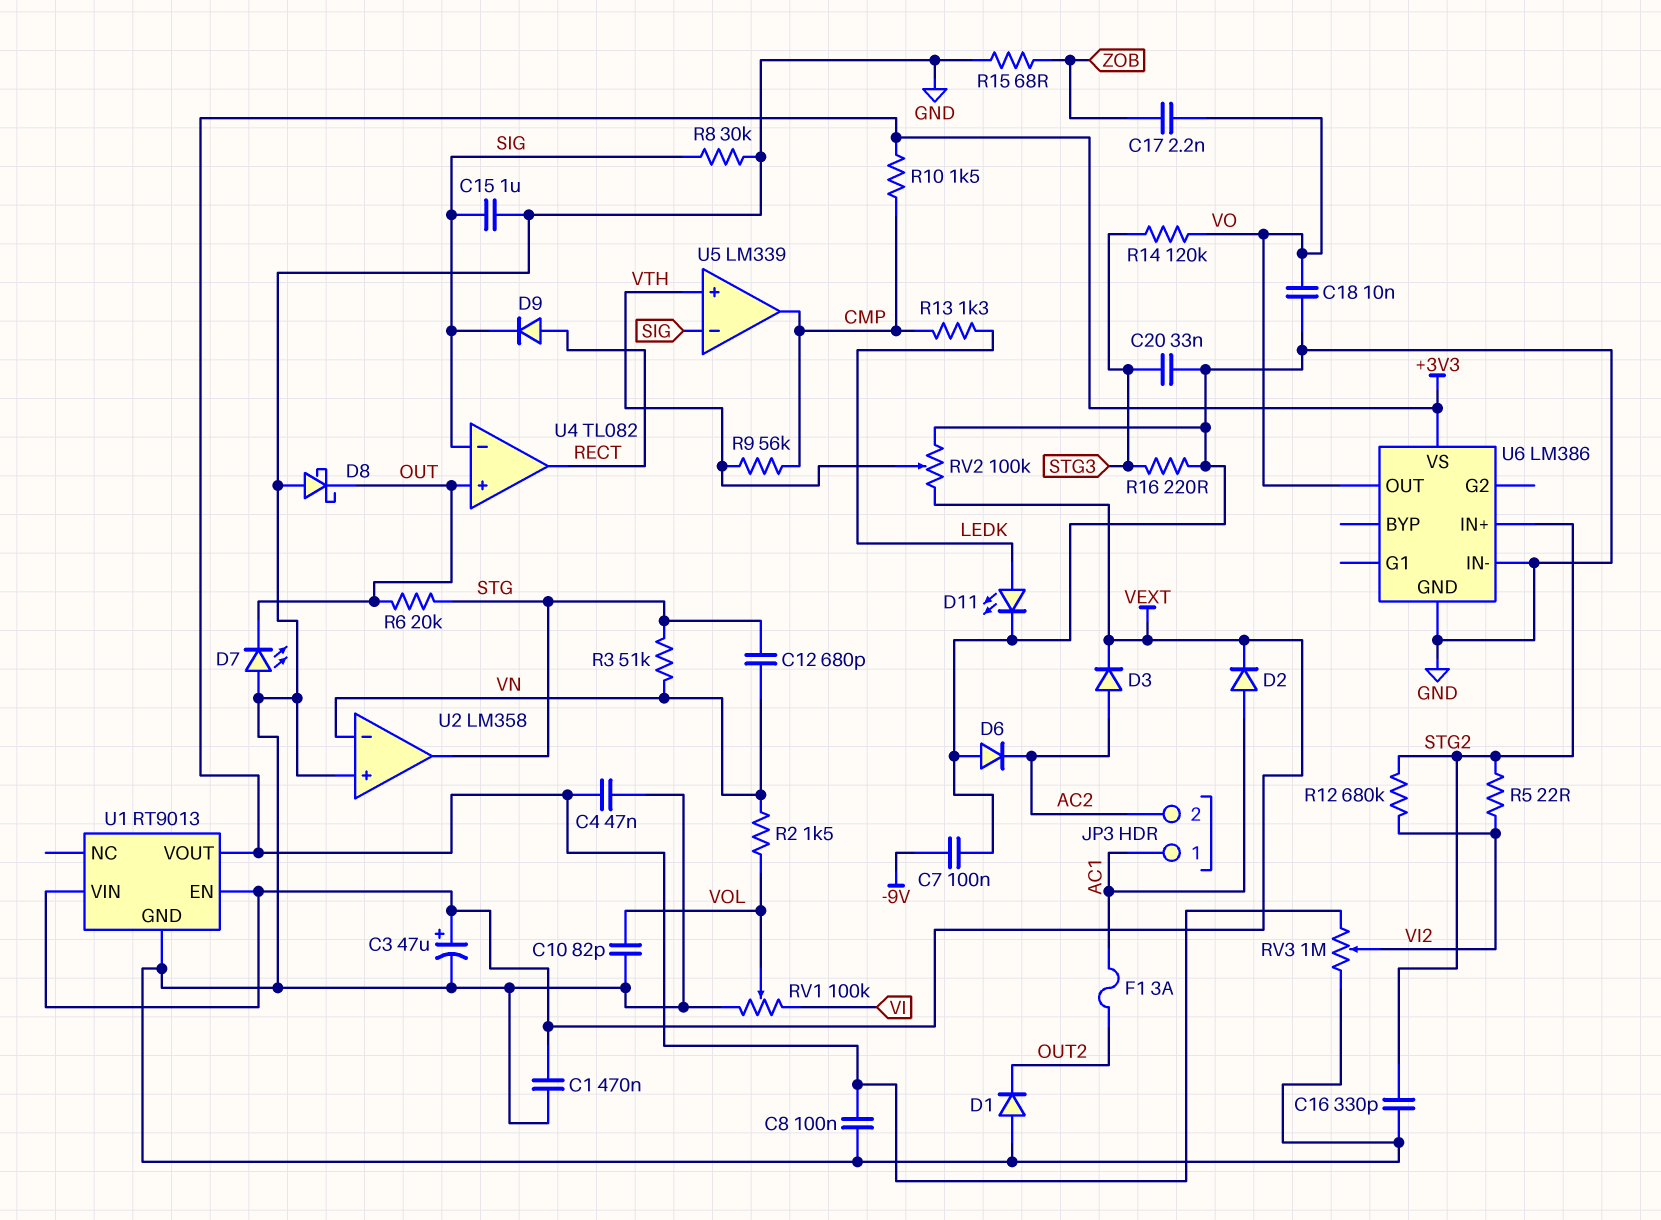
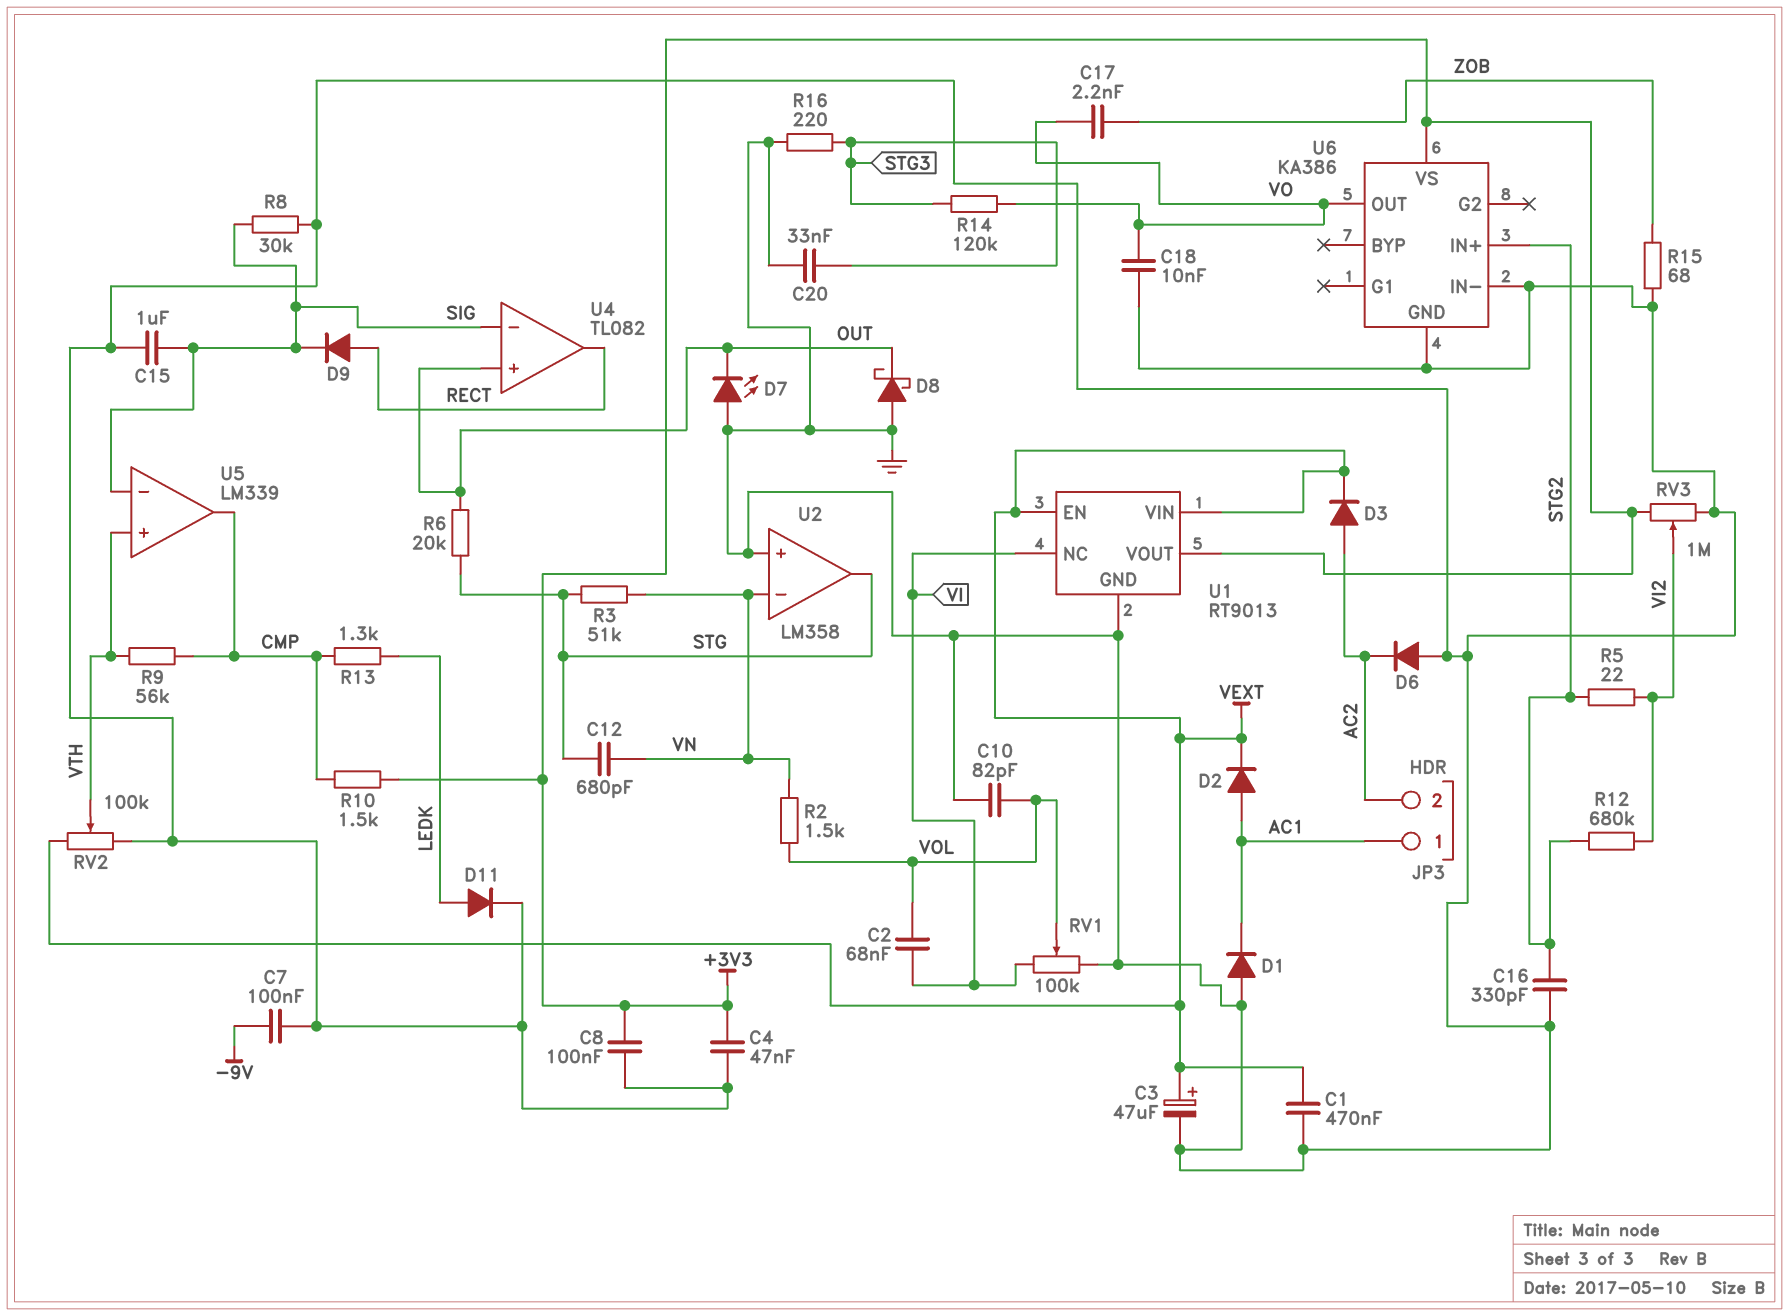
C2: none -> 68nF (VI, VOL)
D1: diode (A GND, K OUT2) -> diode (A GND, K AC1)
D11: LED (A LEDK, K GND) -> diode (A LEDK, K GND)
F1: 3A (AC1, OUT2) -> none
U1 pin NC: none -> VI
U6: LM386 -> KA386

